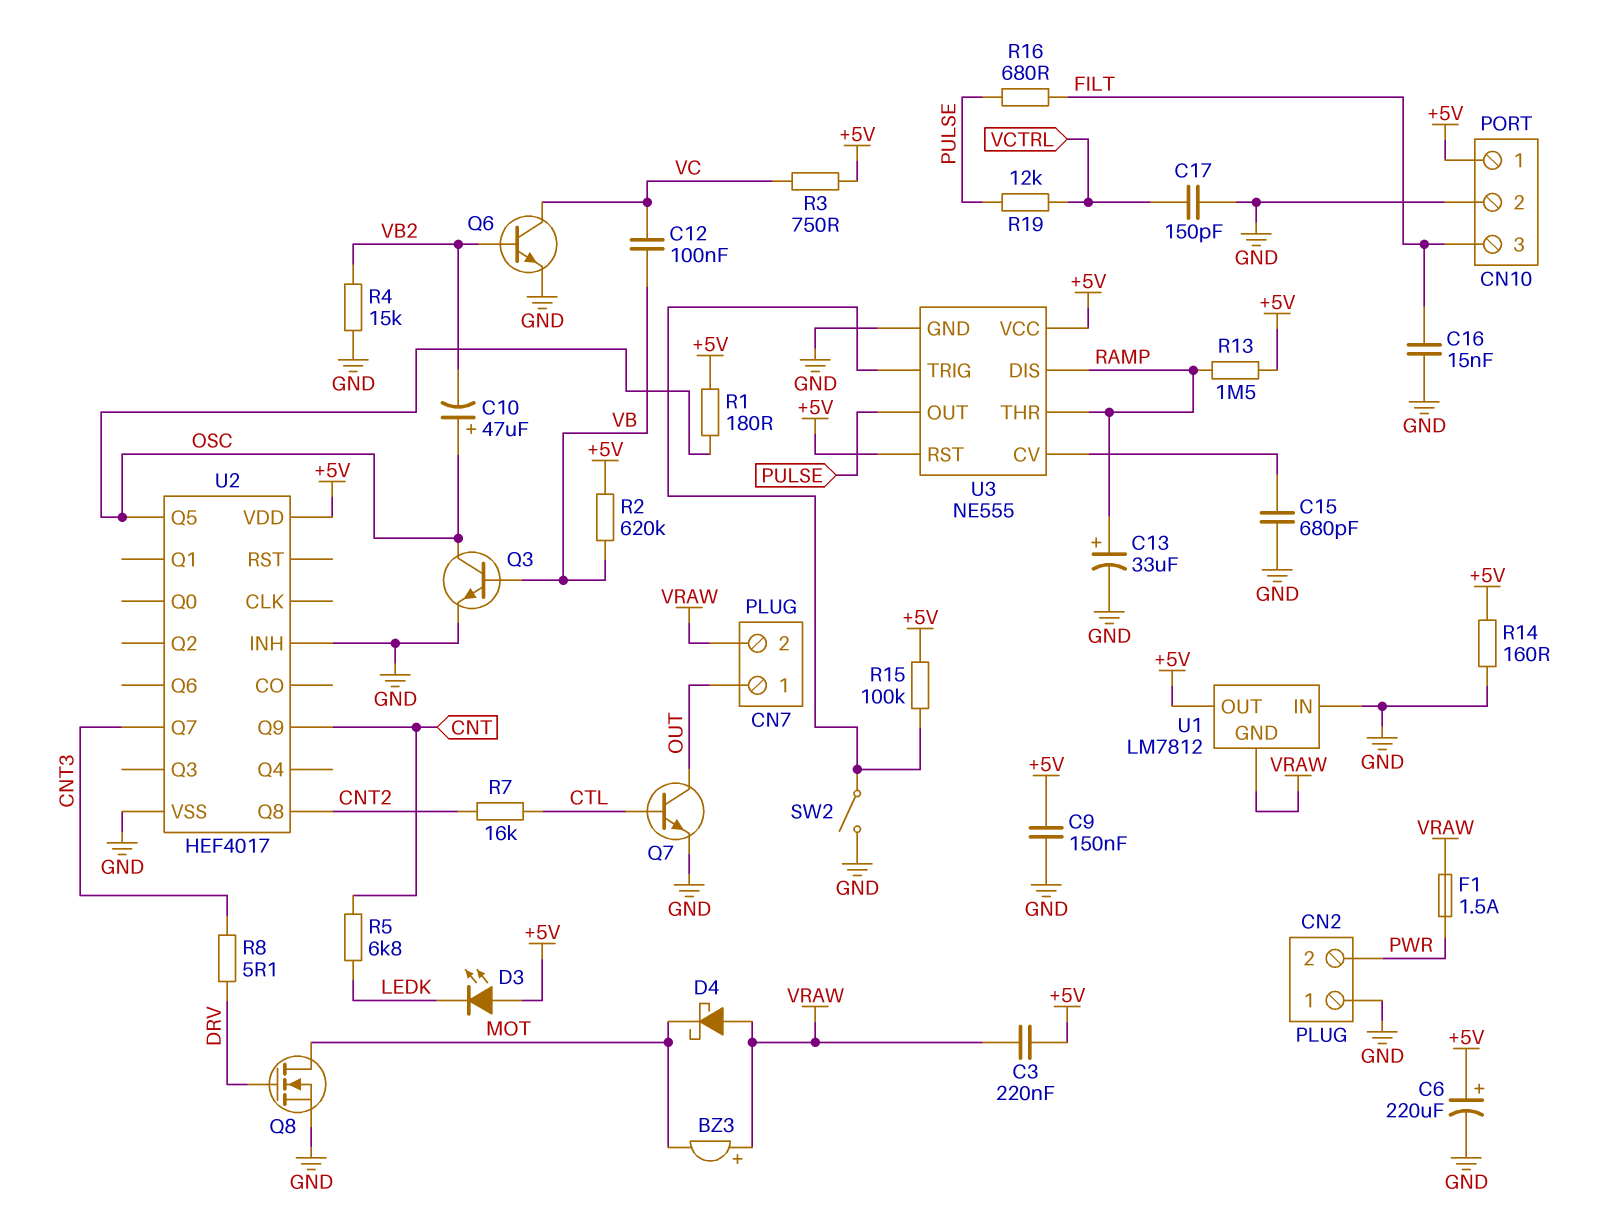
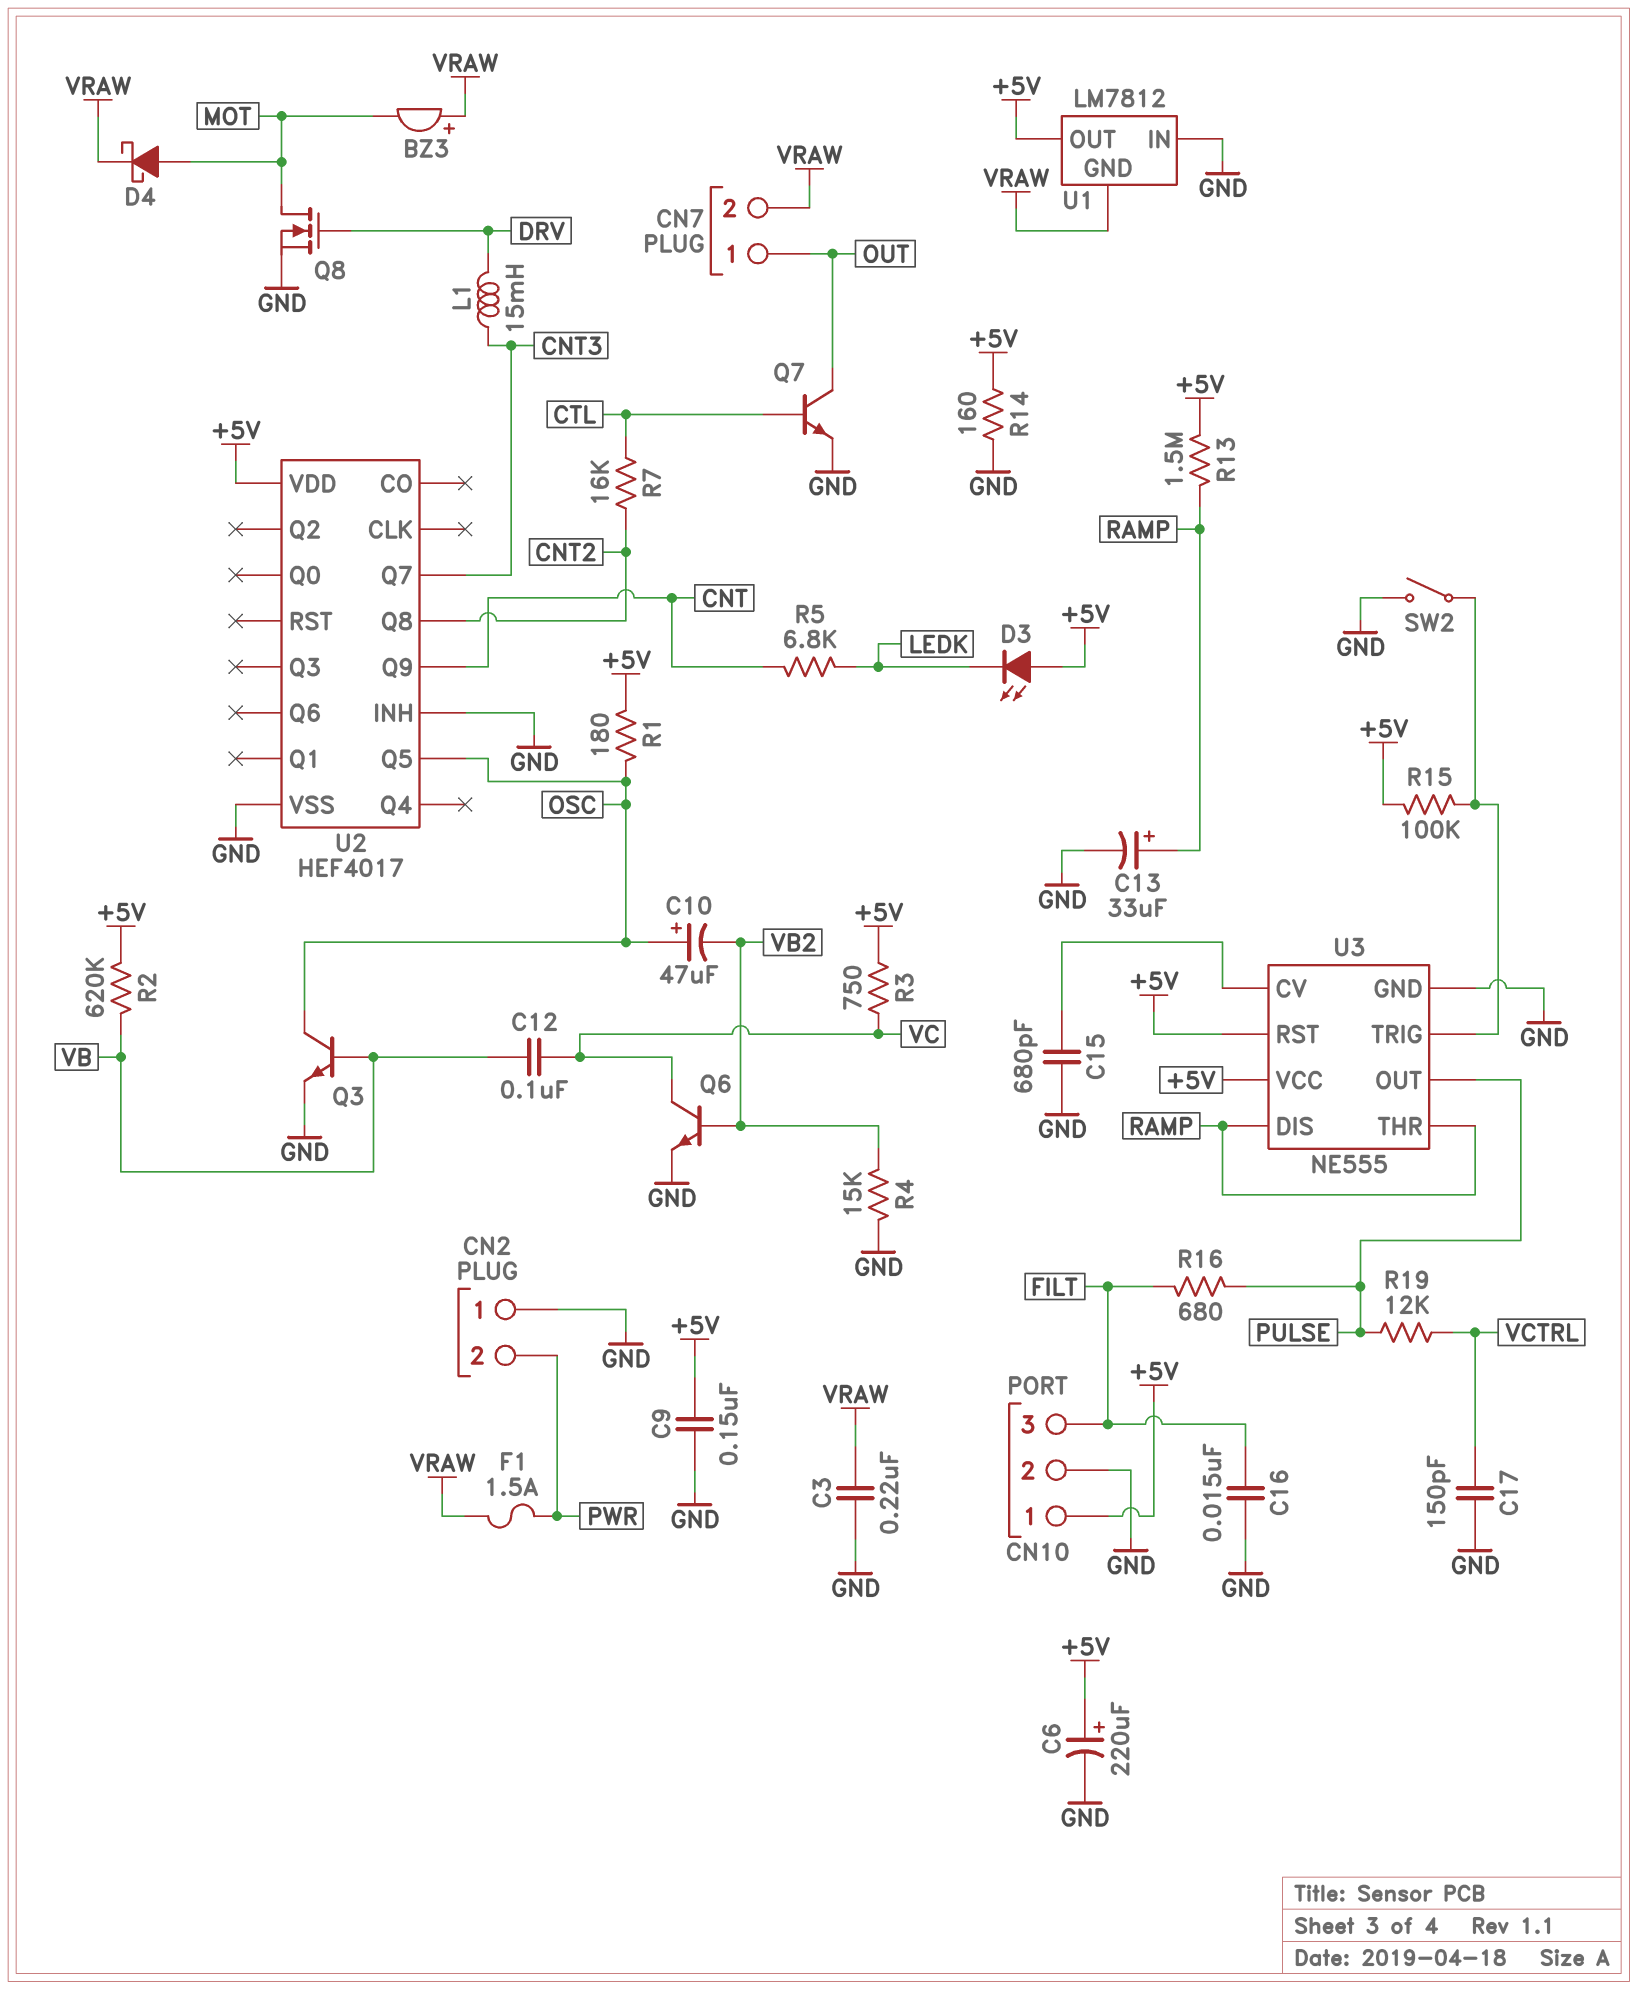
C3: 220nF (+5V, VRAW) -> 220nF (GND, VRAW)
D4: schottky (A VRAW, K MOT) -> schottky (A MOT, K VRAW)
L1: none -> 15mH (CNT3, DRV)
R8: 5.1 (CNT3, DRV) -> none

